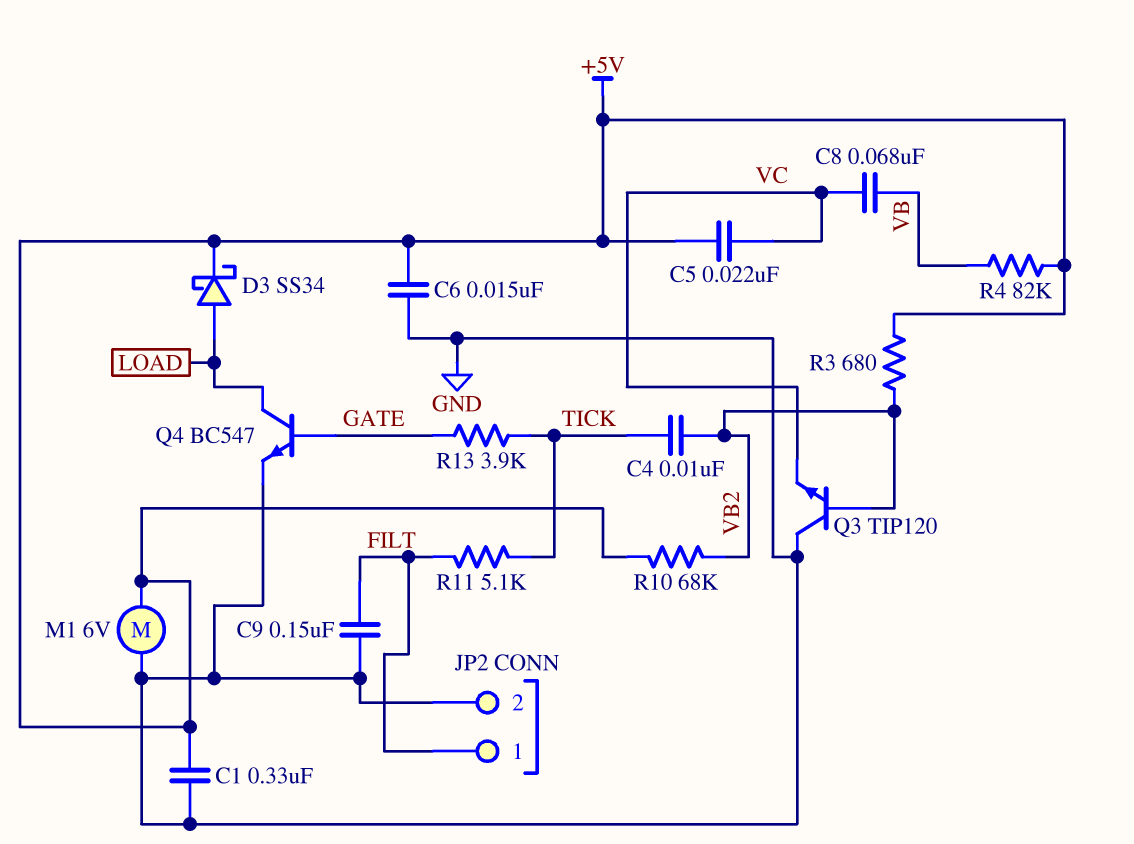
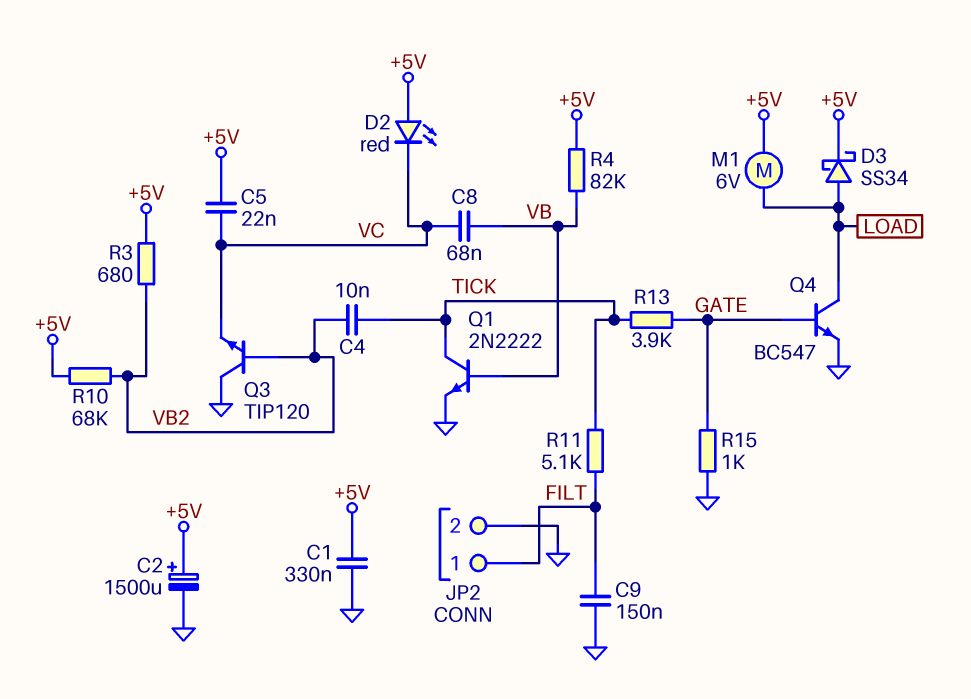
C2: none -> 1500uF (plus +5V, minus GND)
C6: 15nF (+5V, GND) -> none
D2: none -> LED red (A +5V, K VC)
M1: motor 6V (+5V, GND) -> motor 6V (+5V, LOAD)
Q1: none -> NPN 2N2222 (B VB, C TICK, E GND)
R15: none -> 1k (GATE, GND)

